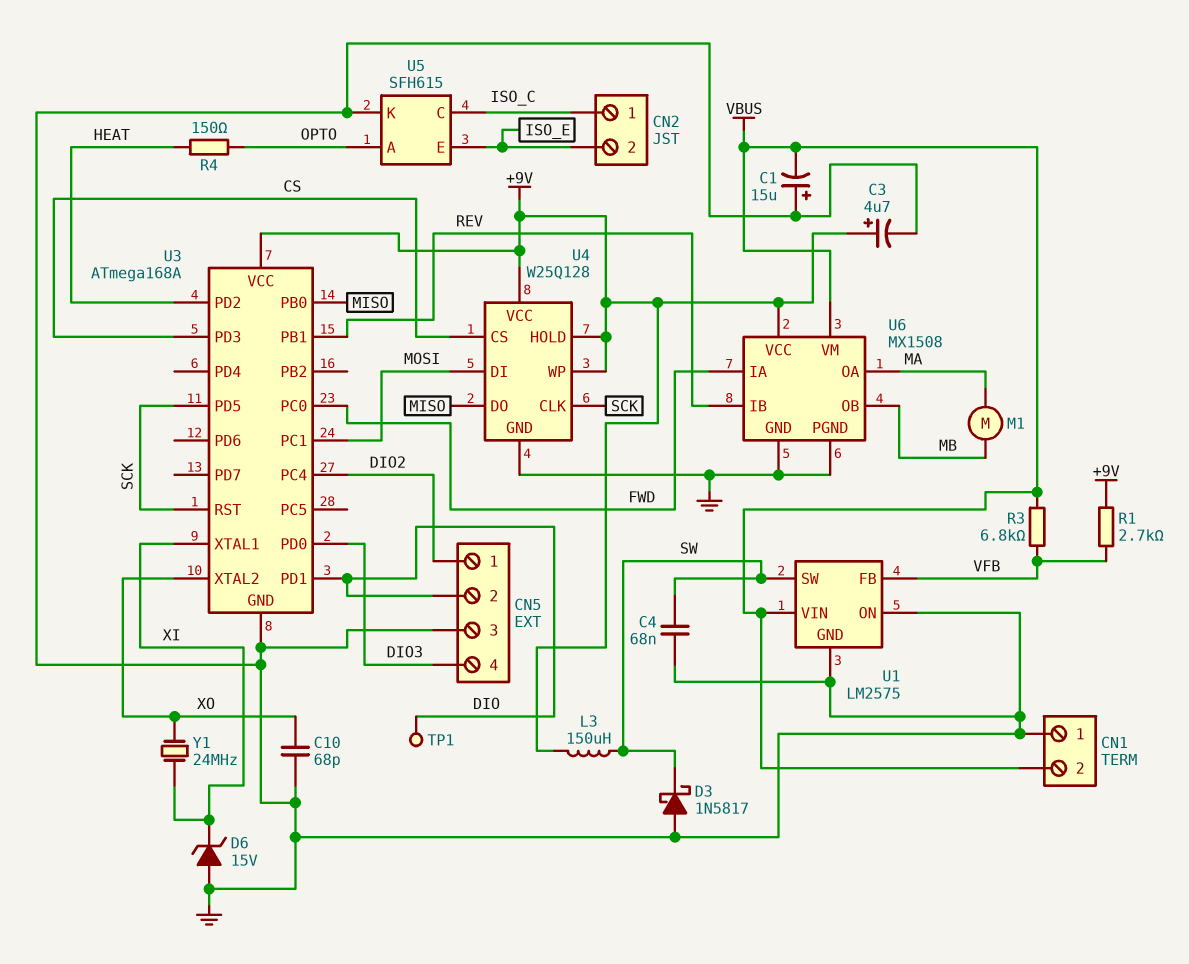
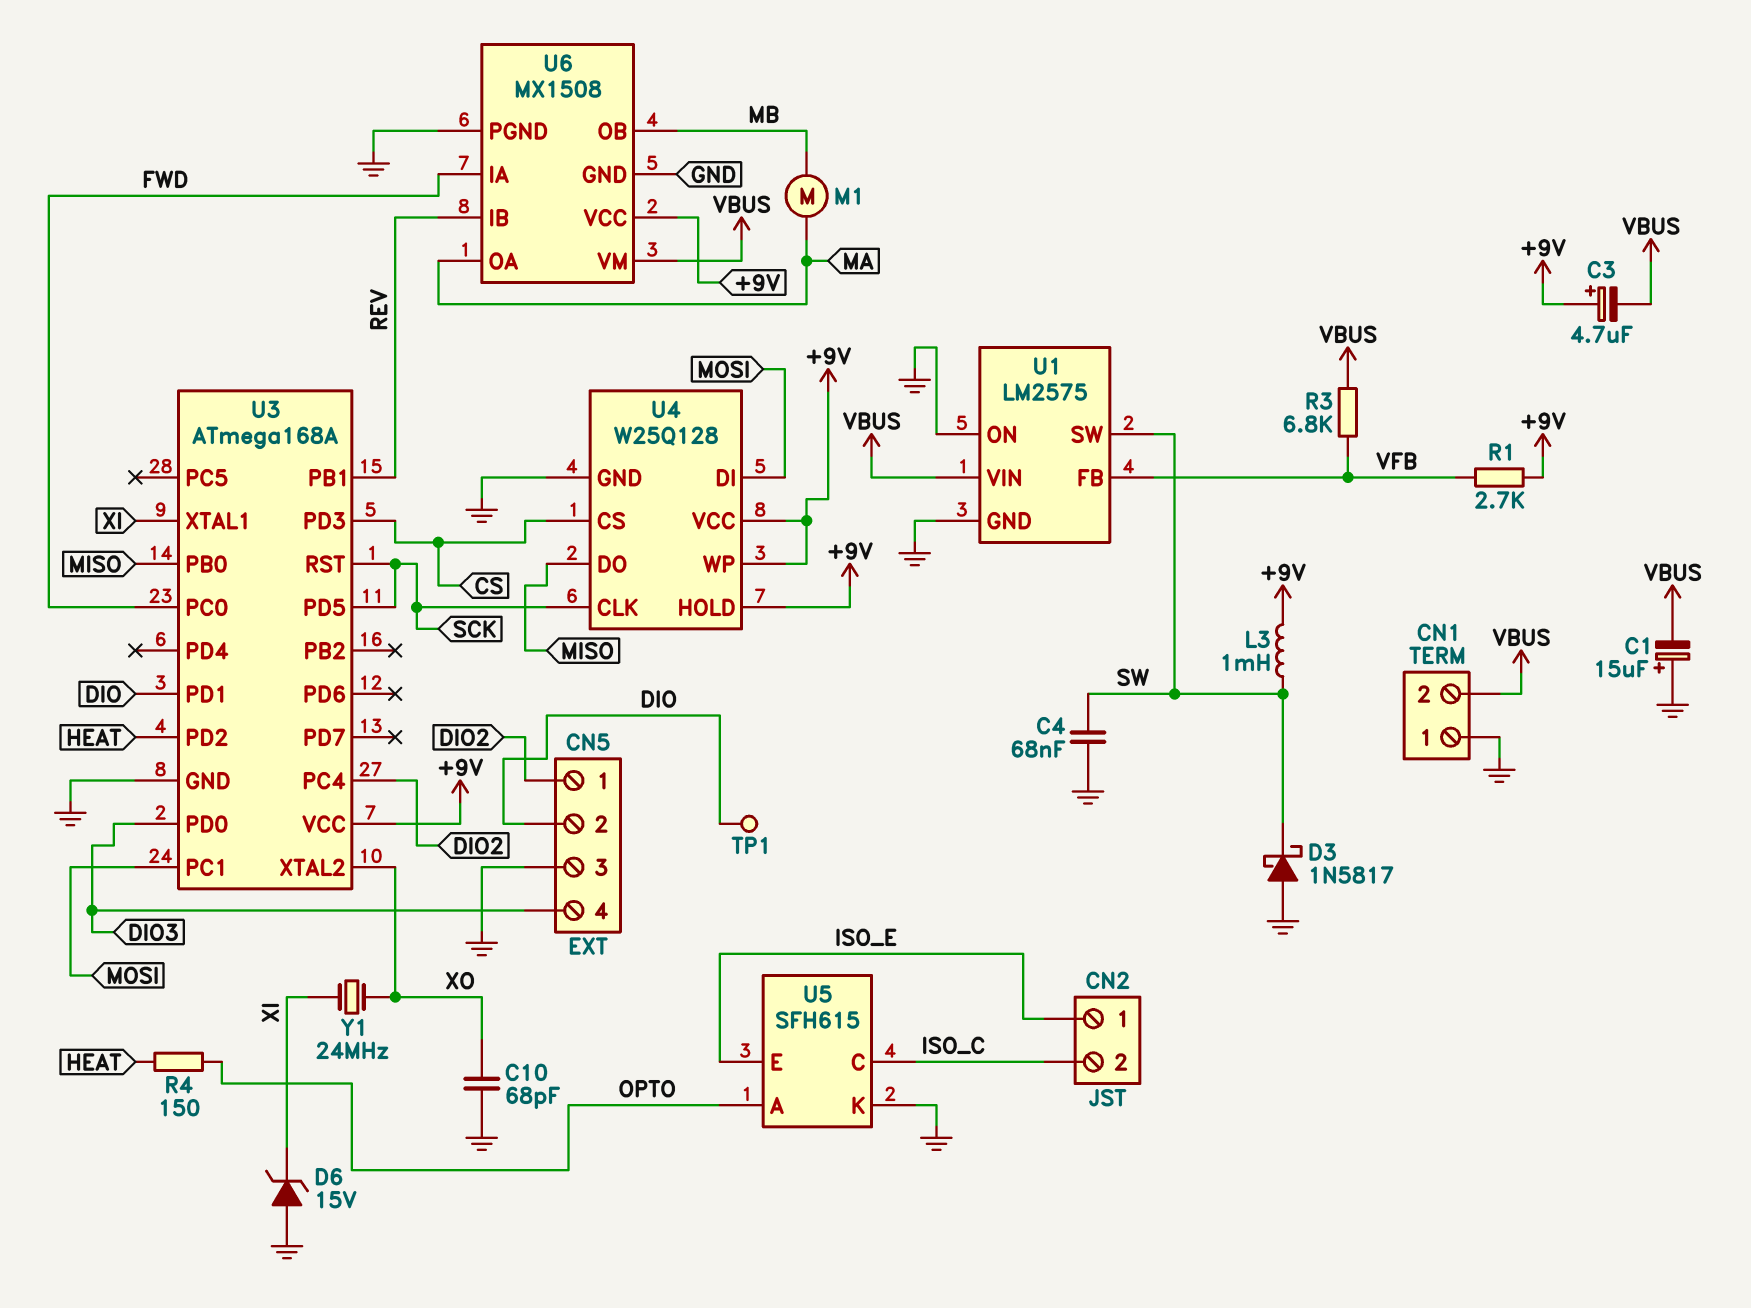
C3: 4.7uF (plus +9V, minus GND) -> 4.7uF (plus +9V, minus VBUS)
CN2 pin 1: ISO_C -> ISO_E
CN2 pin 2: ISO_E -> ISO_C
L3: 150uH (+9V, SW) -> 1mH (+9V, SW)

